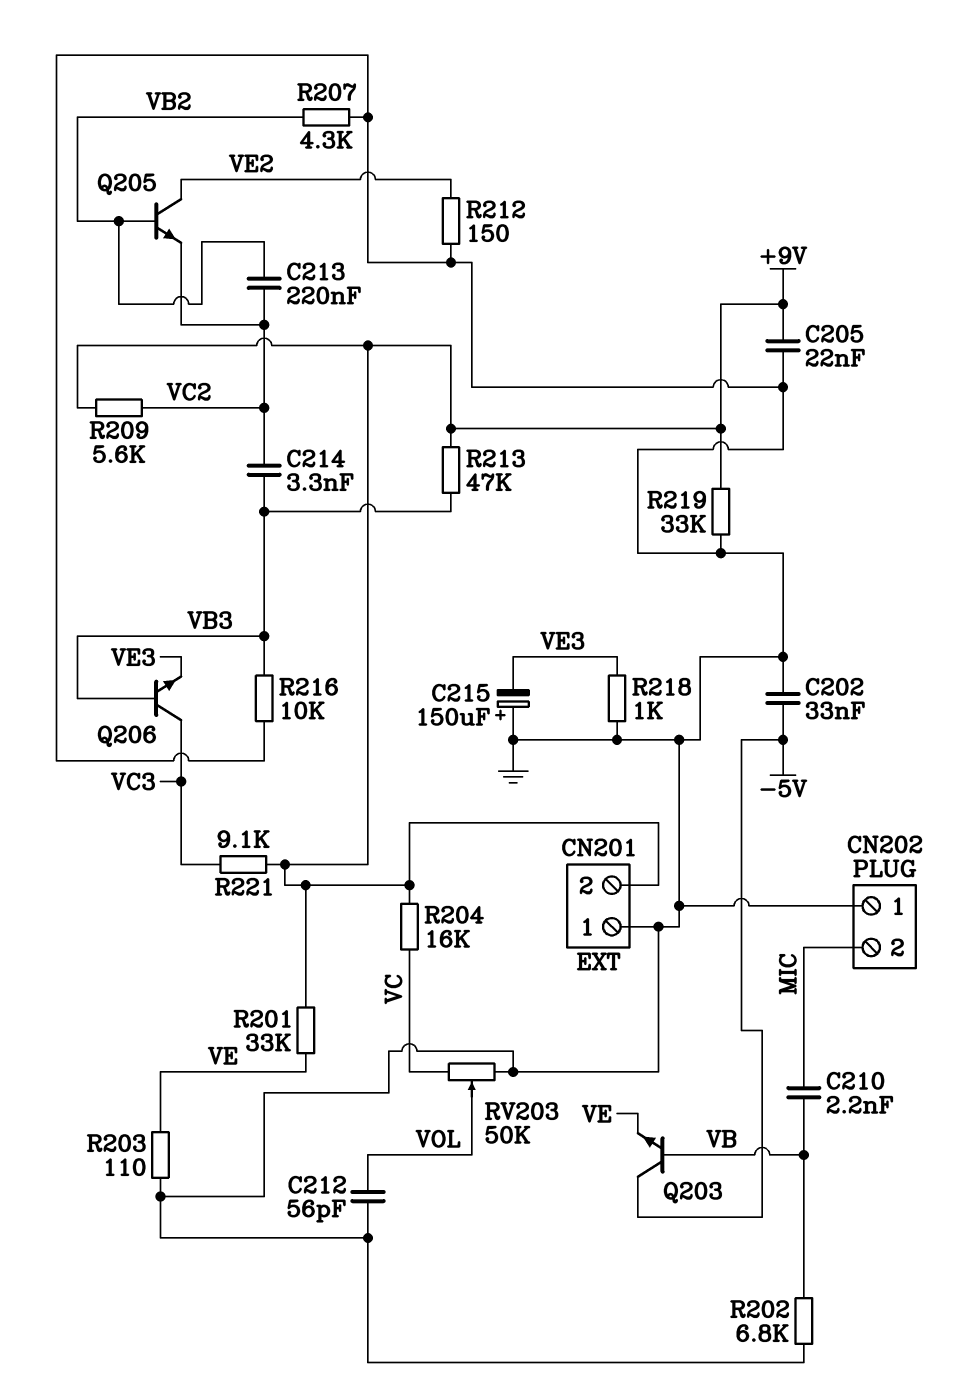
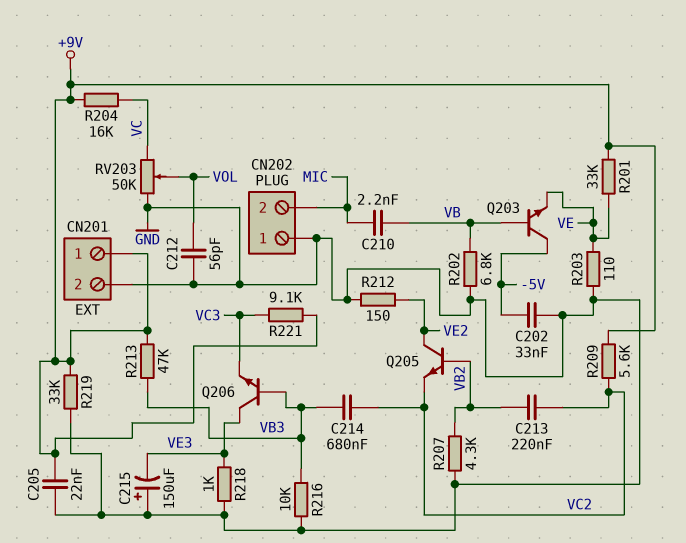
C214: 3.3nF (VB3, VC2) -> 680nF (VB3, VC2)
CN201 pin 1: GND -> +9V
CN201 pin 2: +9V -> GND
Q206: NPN (B VB3, C VC3, E VE3) -> NPN (B VB3, C VE3, E VC3)

